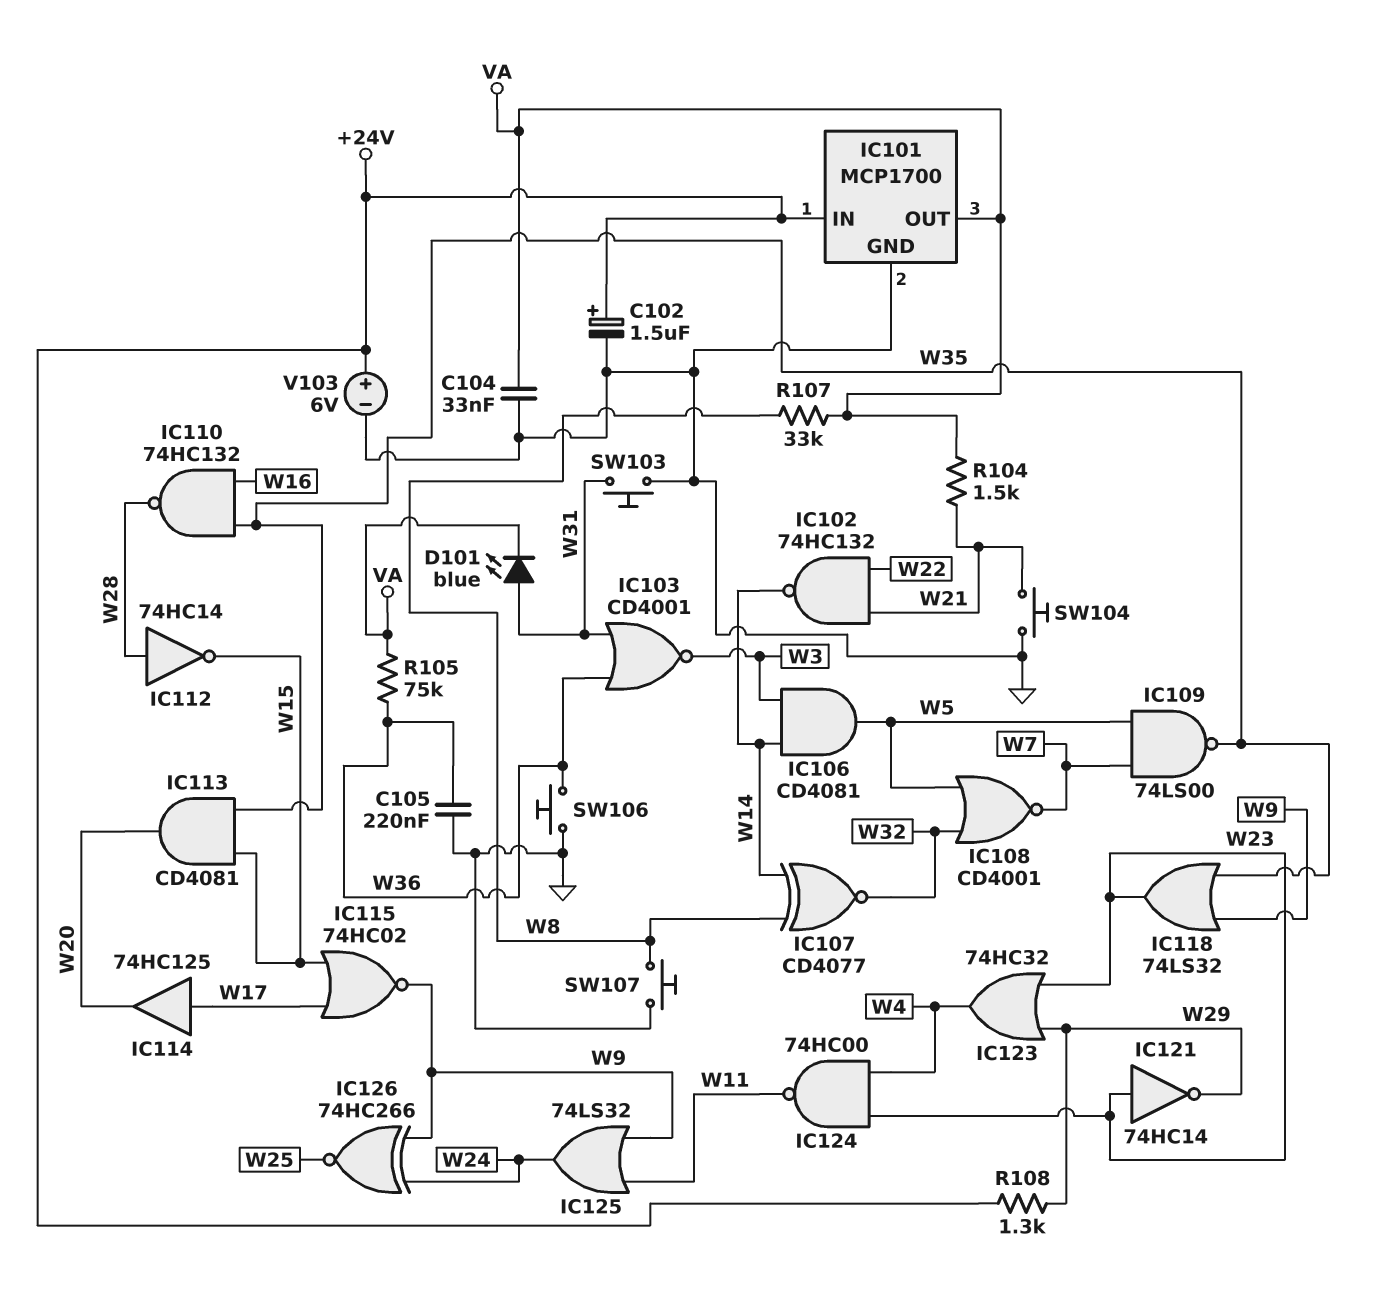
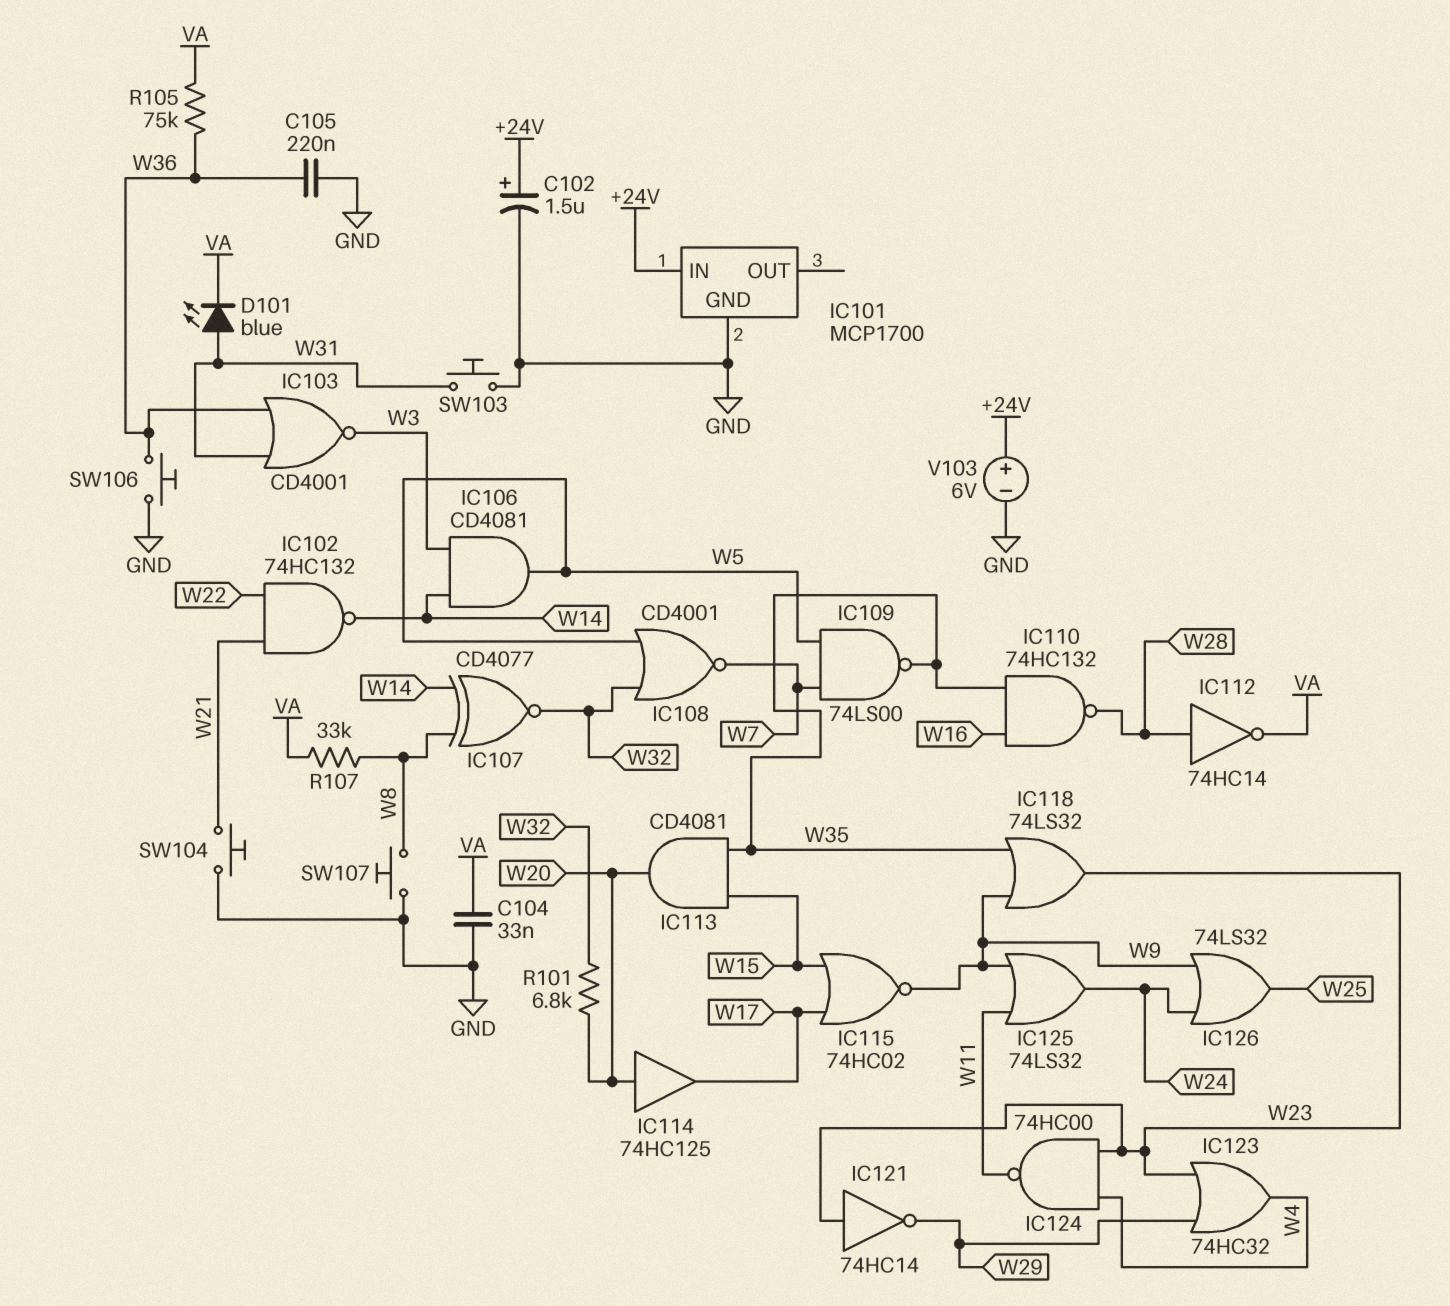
IC101 pin OUT: VA -> none
IC112: NOT 74HC14 (in W28, out W15) -> NOT 74HC14 (in W28, out VA)
IC114: buffer 74HC125 (in W17, out W20) -> buffer 74HC125 (in W20, out W17)
IC126: XNOR 74HC266 (in W9, in W24, out W25) -> OR 74LS32 (in W9, in W24, out W25)
R101: none -> 6.8k (W20, W32)
R104: 1.5k (VA, W21) -> none
R108: 1.3k (+24V, W29) -> none

